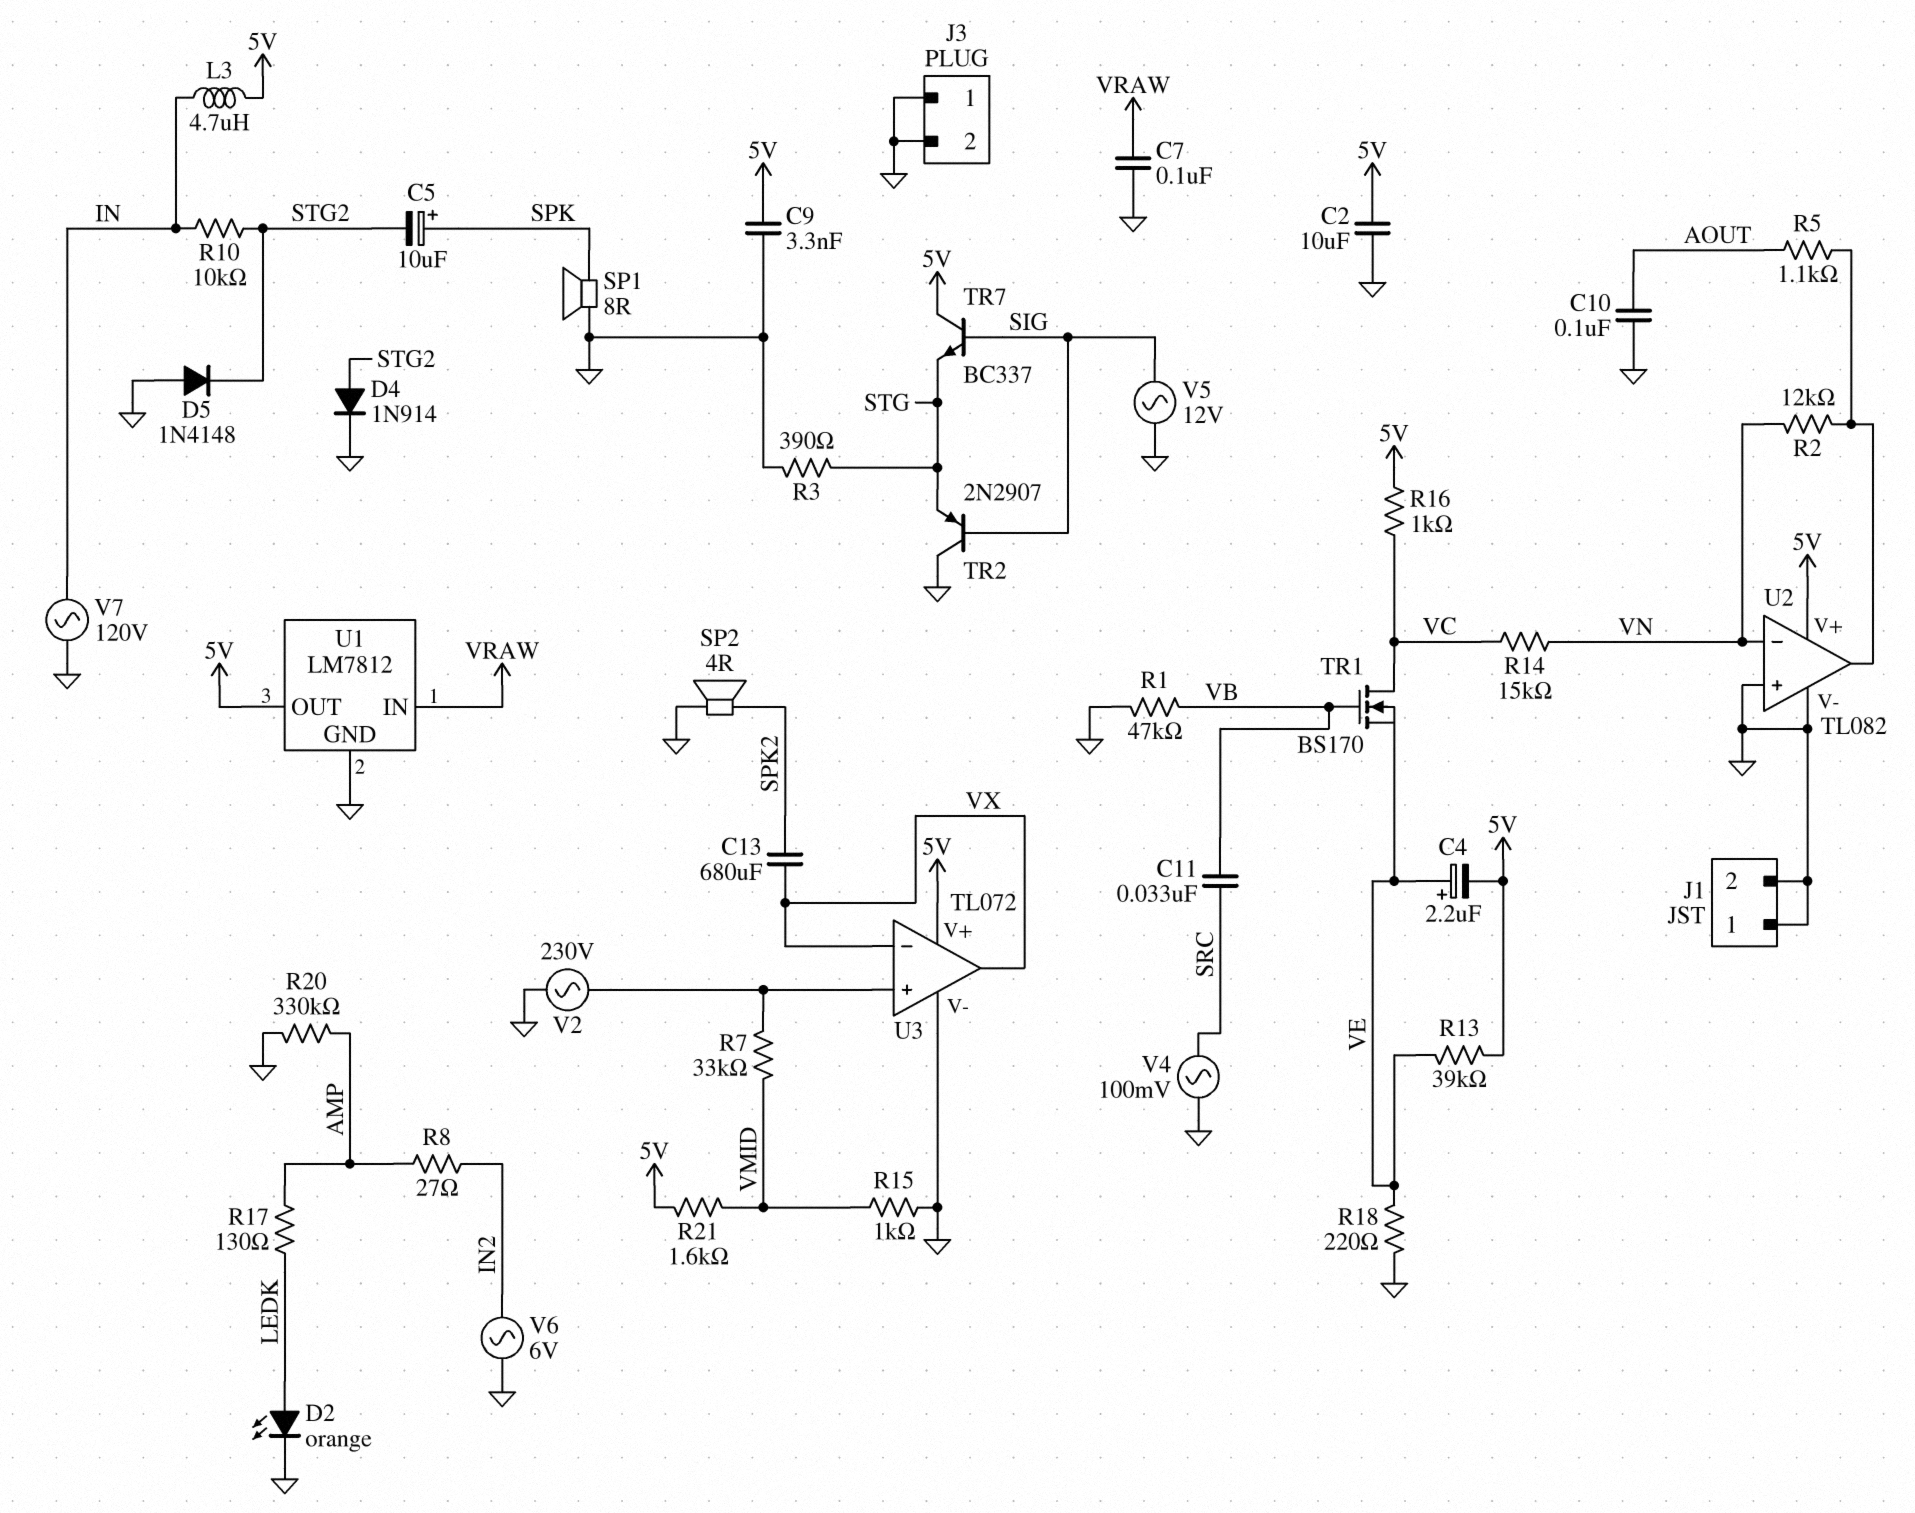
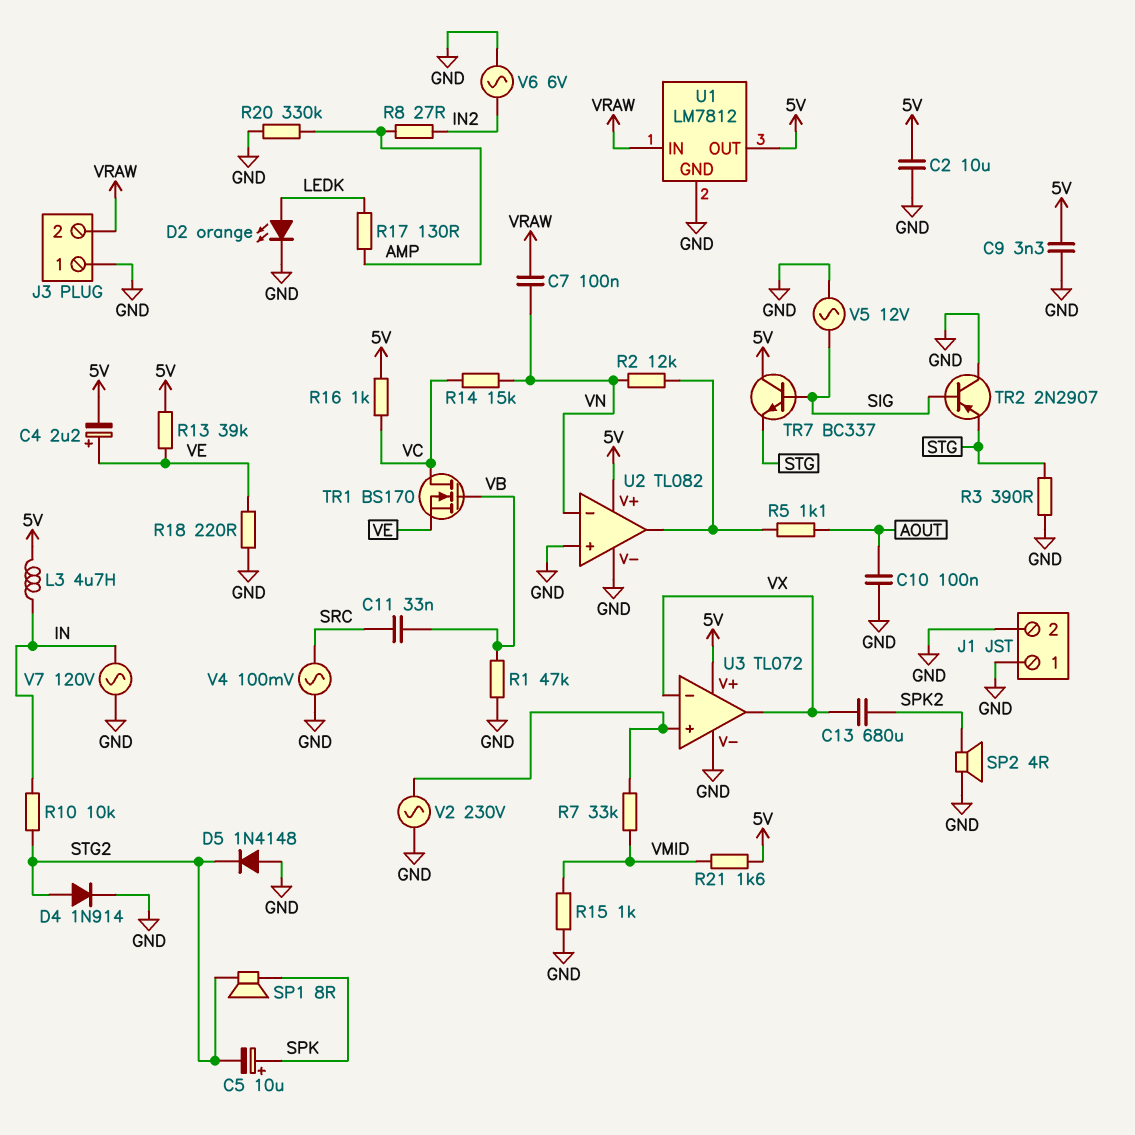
C7: 100nF (GND, VRAW) -> 100nF (VN, VRAW)
J3 pin 2: GND -> VRAW
SP1: speaker 8R (GND, SPK) -> speaker 8R (SPK, STG2)

